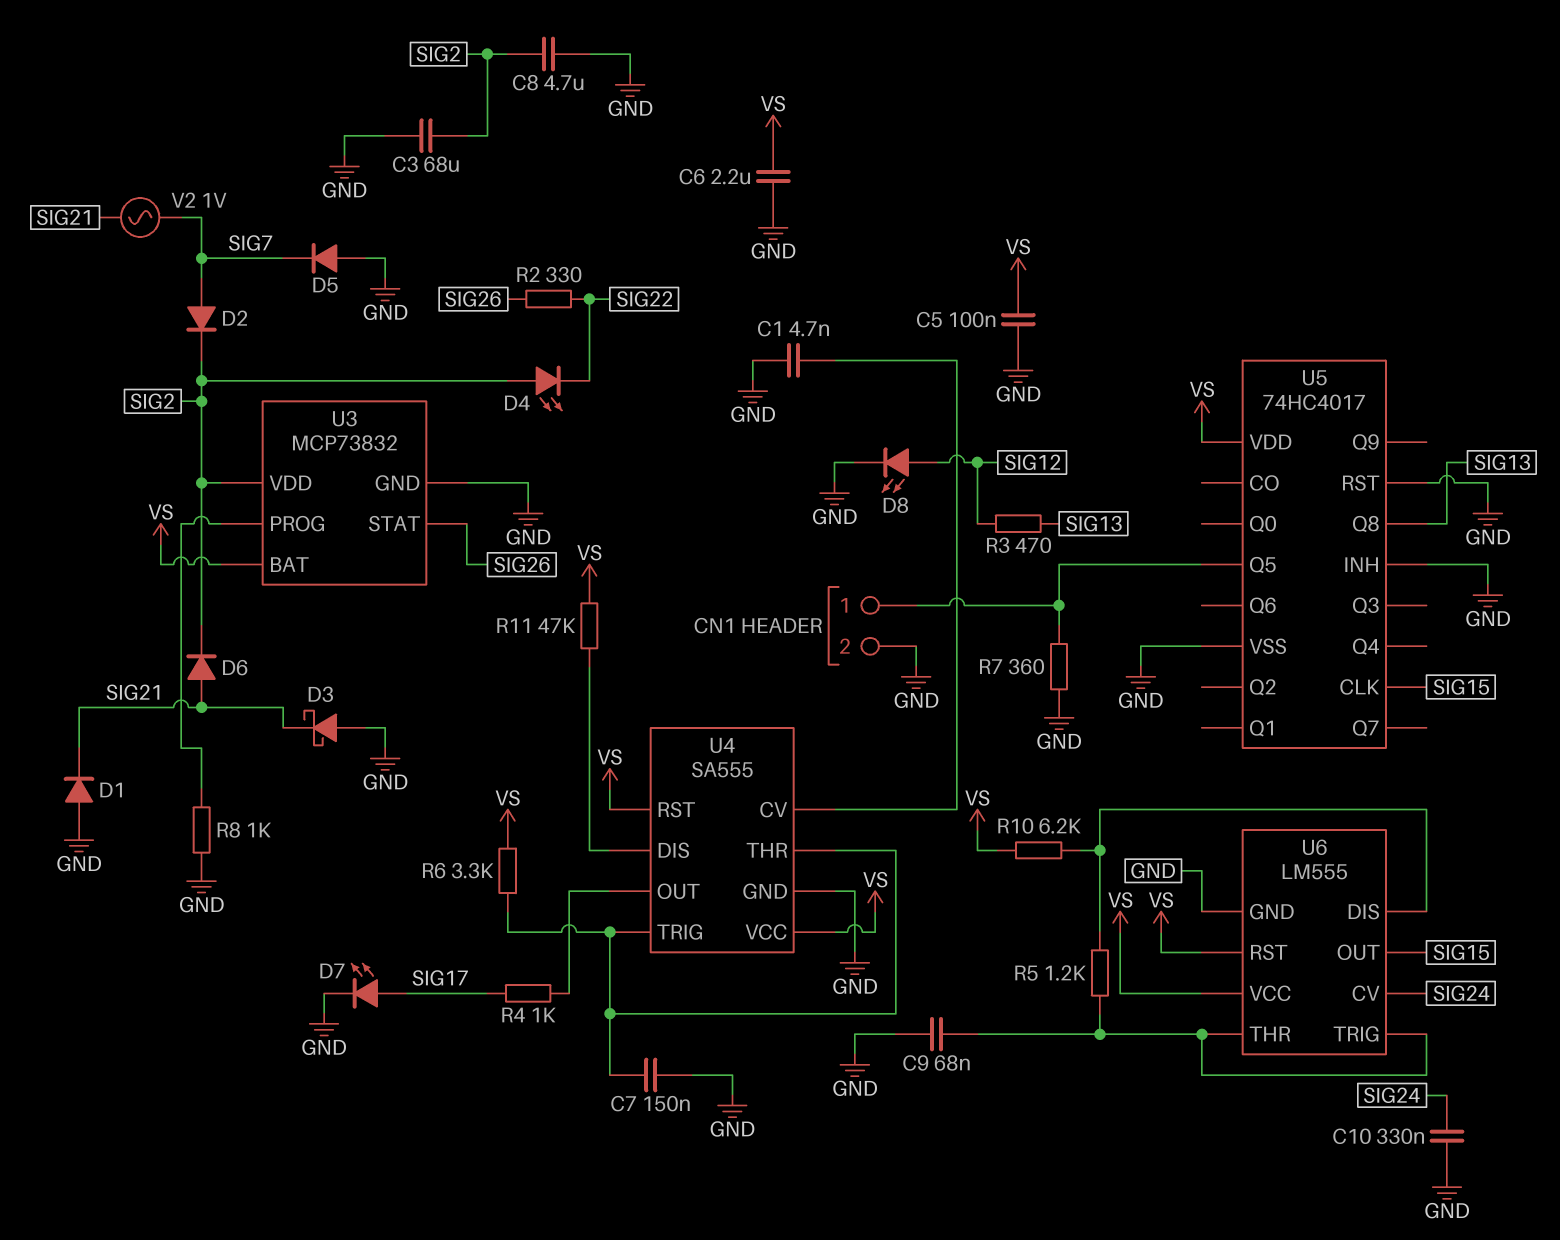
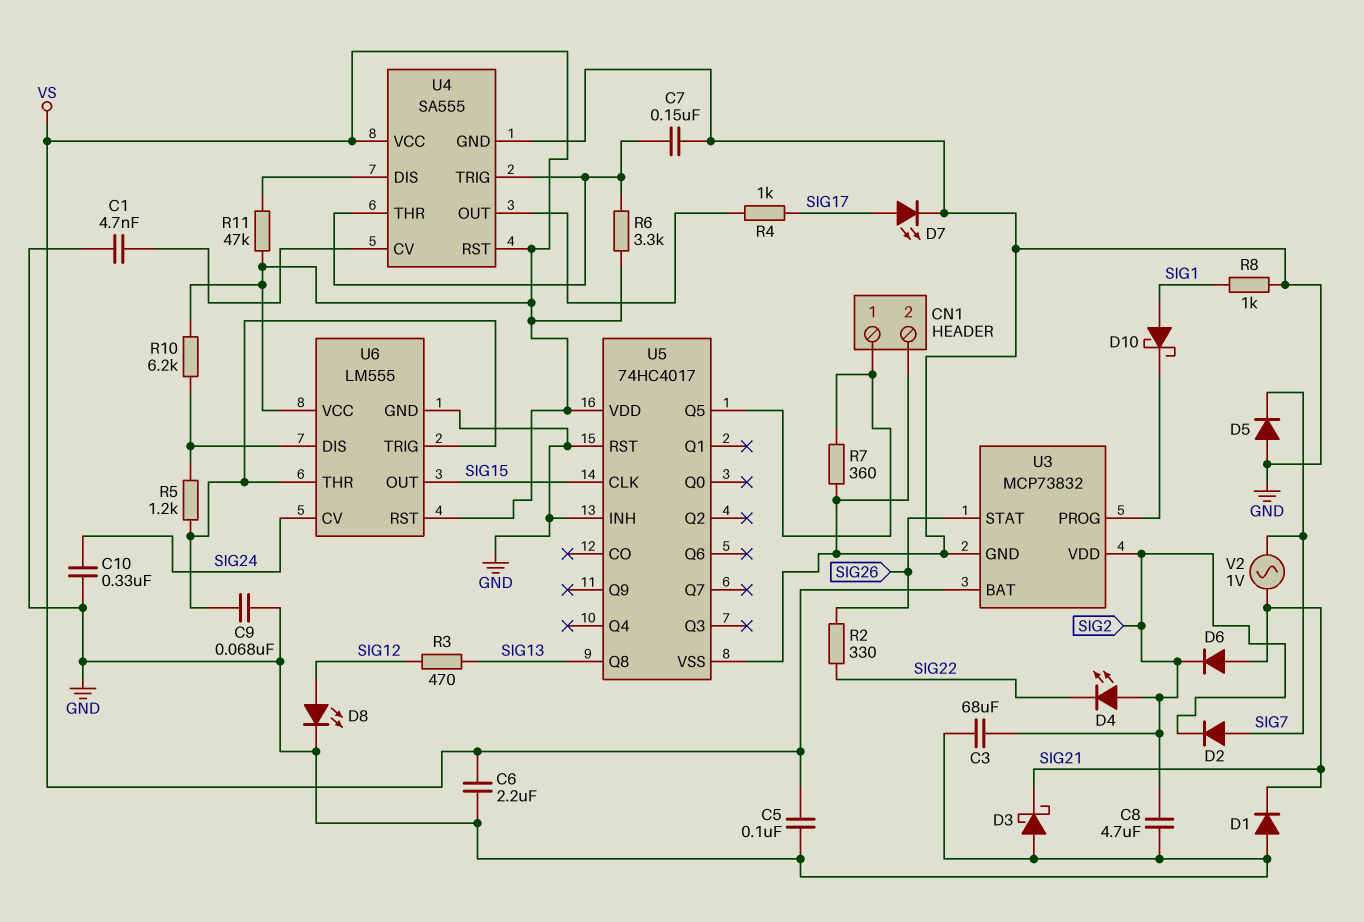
D10: none -> schottky (A SIG1, K U3/PROG)
R8: 1k (GND, U3/PROG) -> 1k (GND, SIG1)

